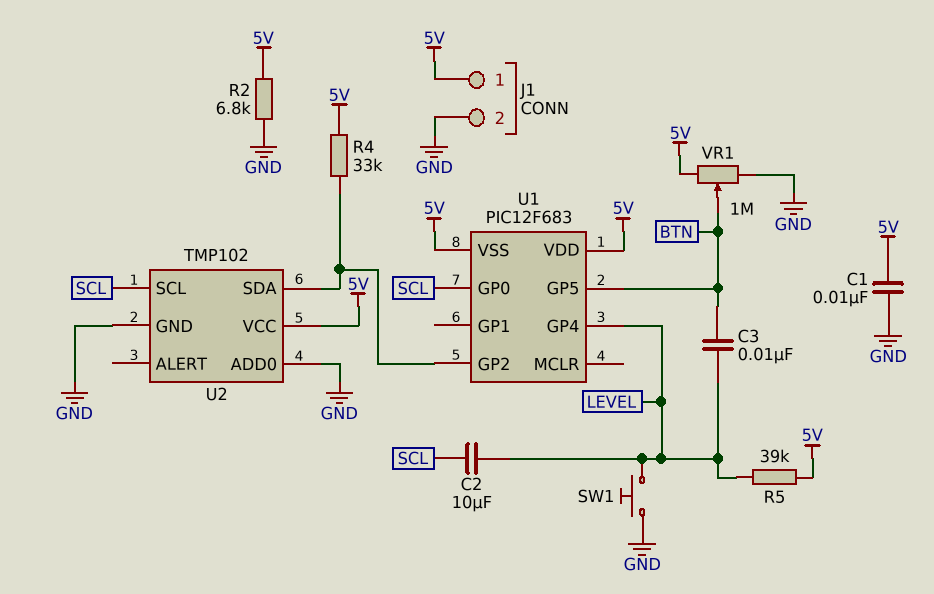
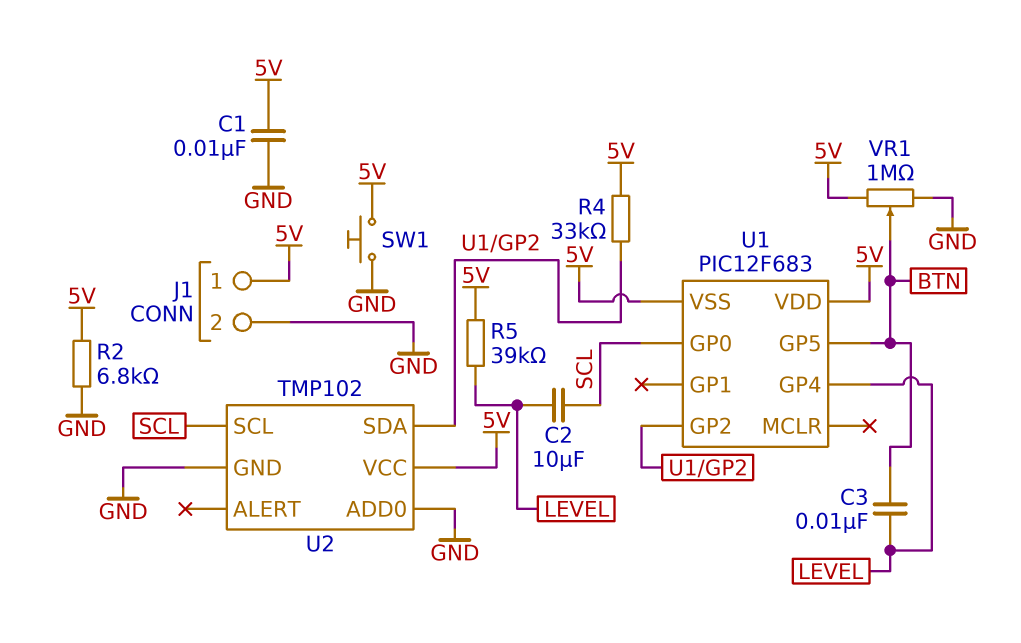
SW1: button (GND, LEVEL) -> button (5V, GND)

